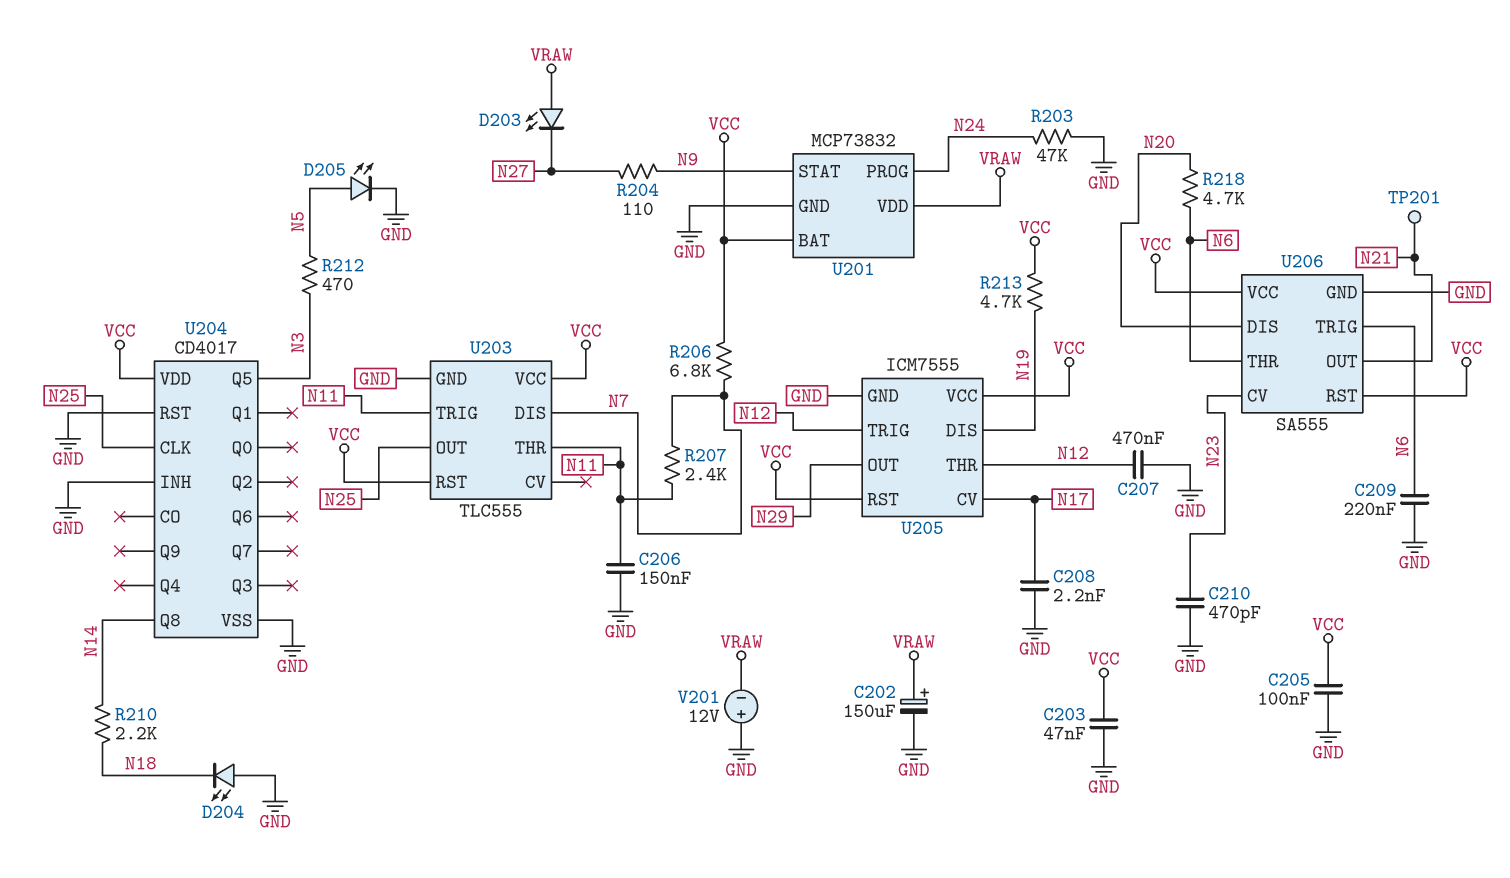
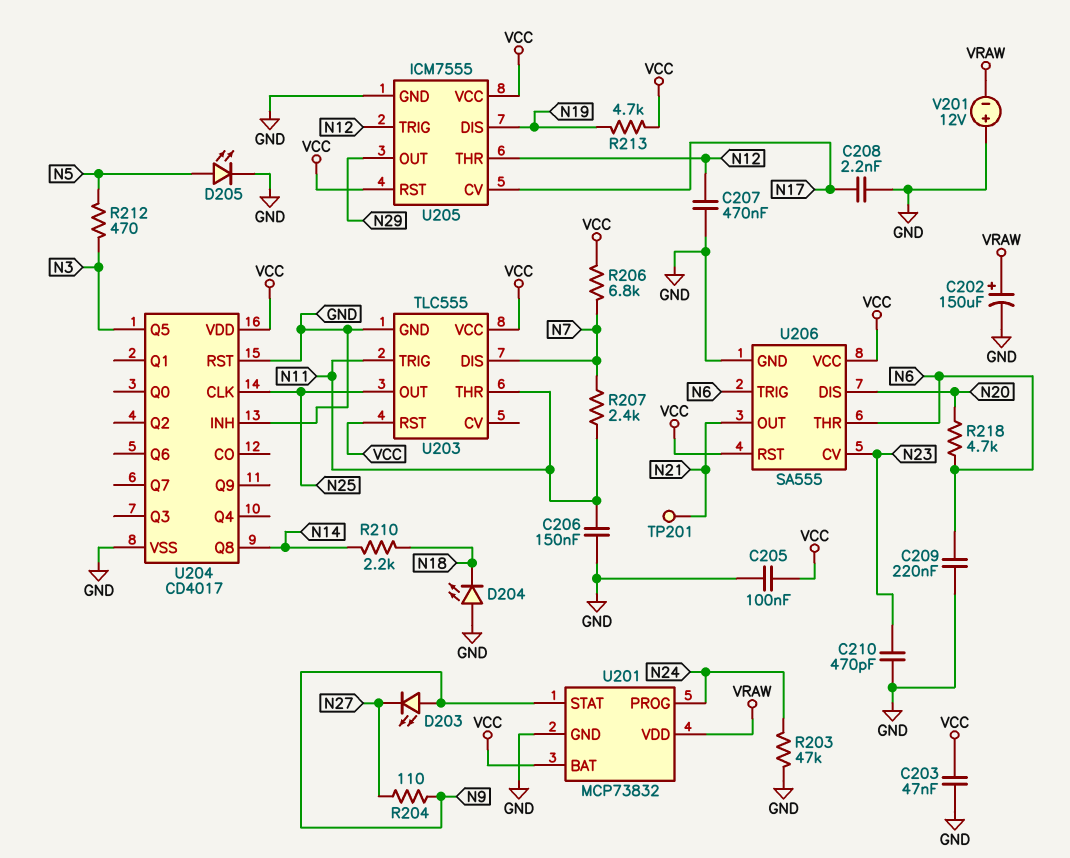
D203: LED (A VRAW, K N27) -> LED (A N9, K N27)

